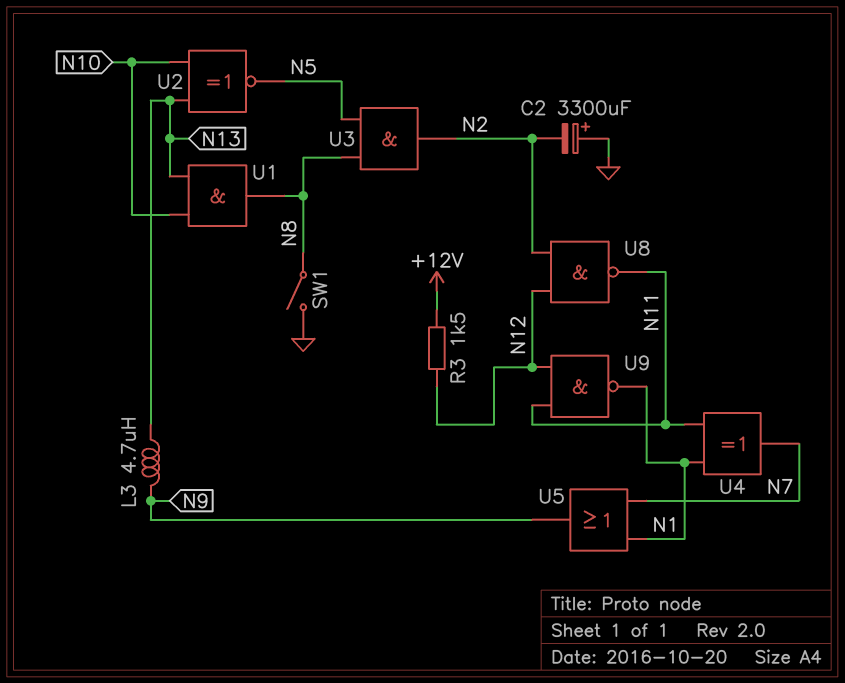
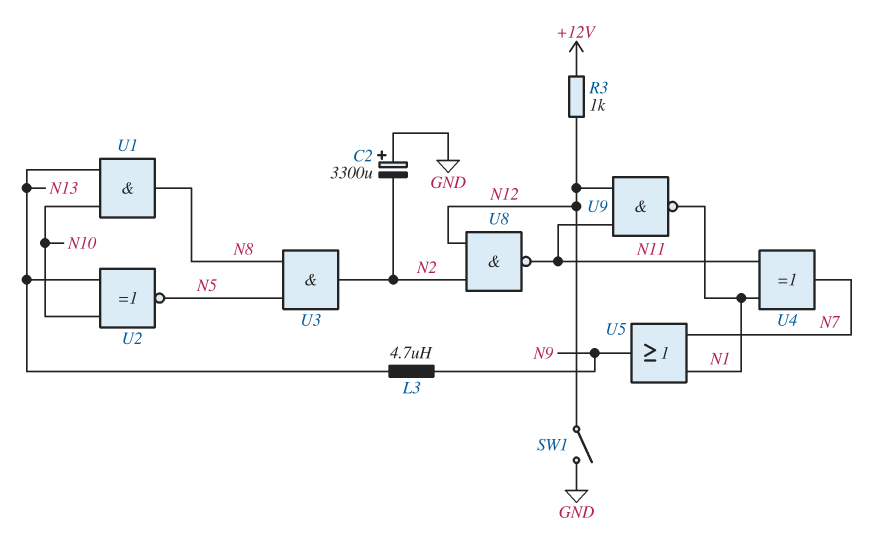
R3: 1.5k (+12V, N12) -> 1k (+12V, N12)
SW1: switch (GND, N8) -> switch (GND, N12)

